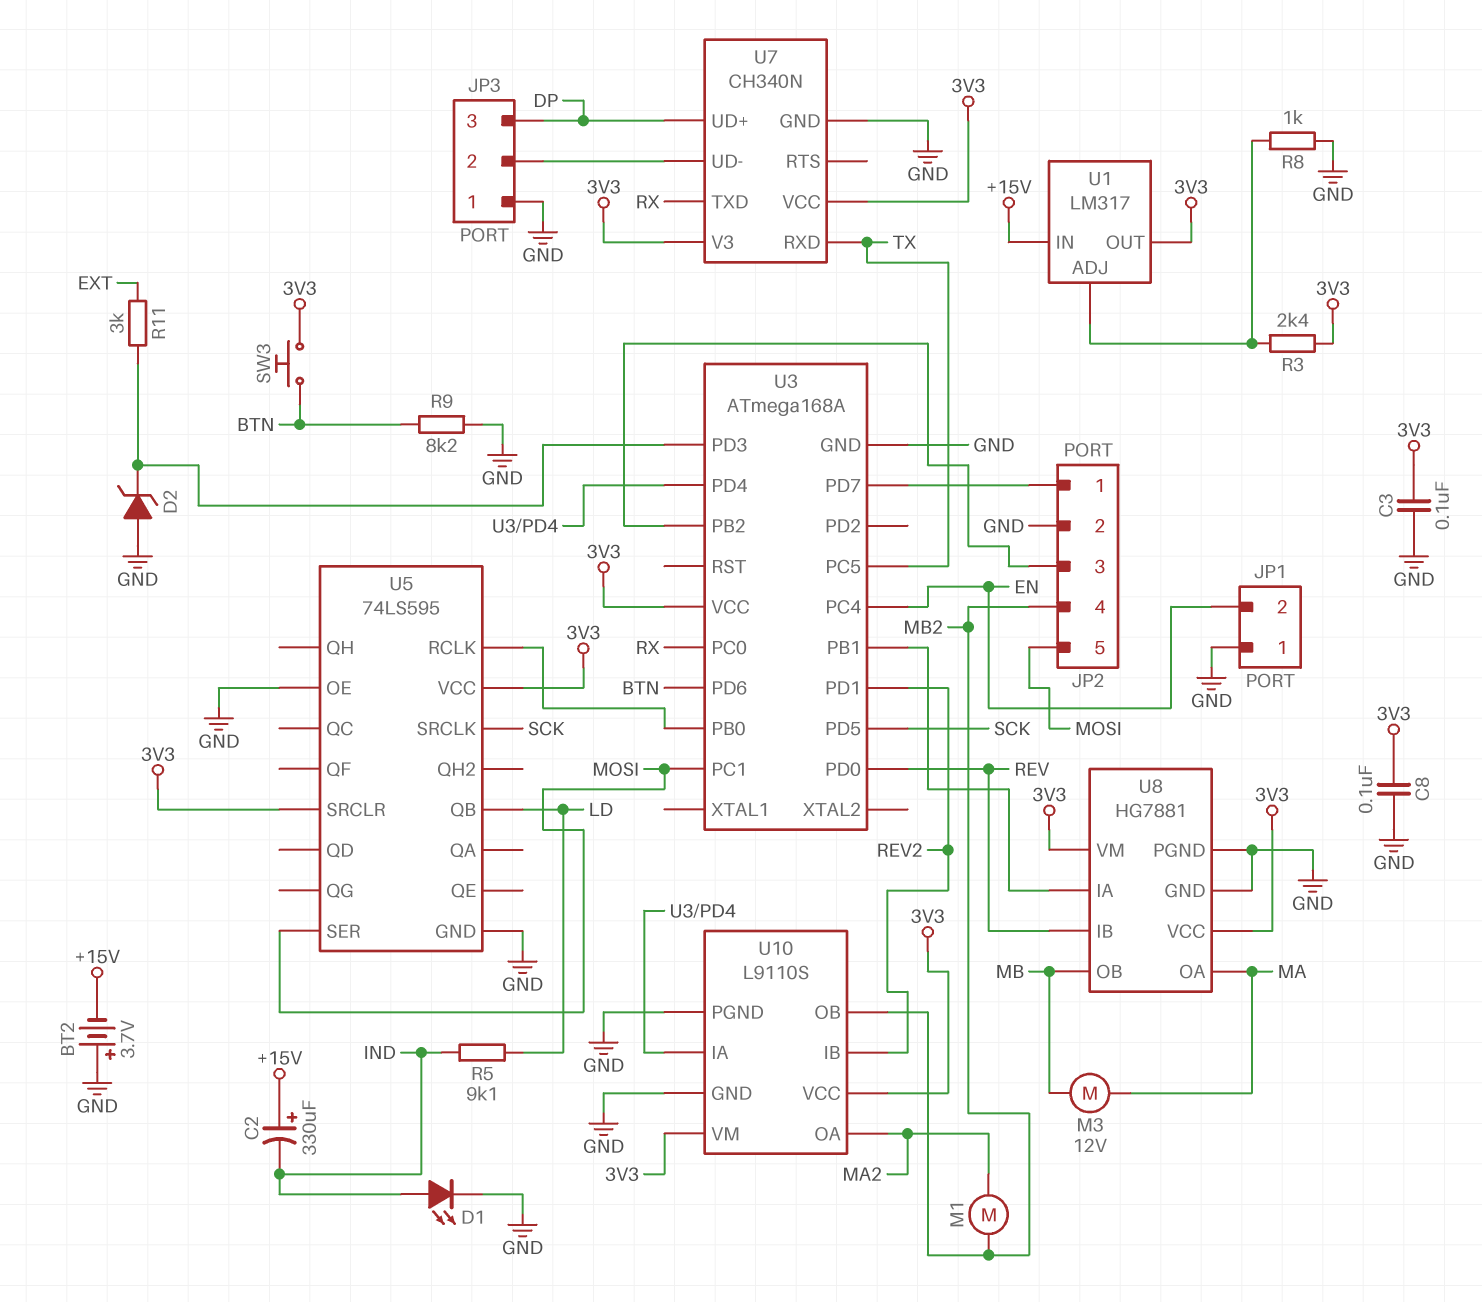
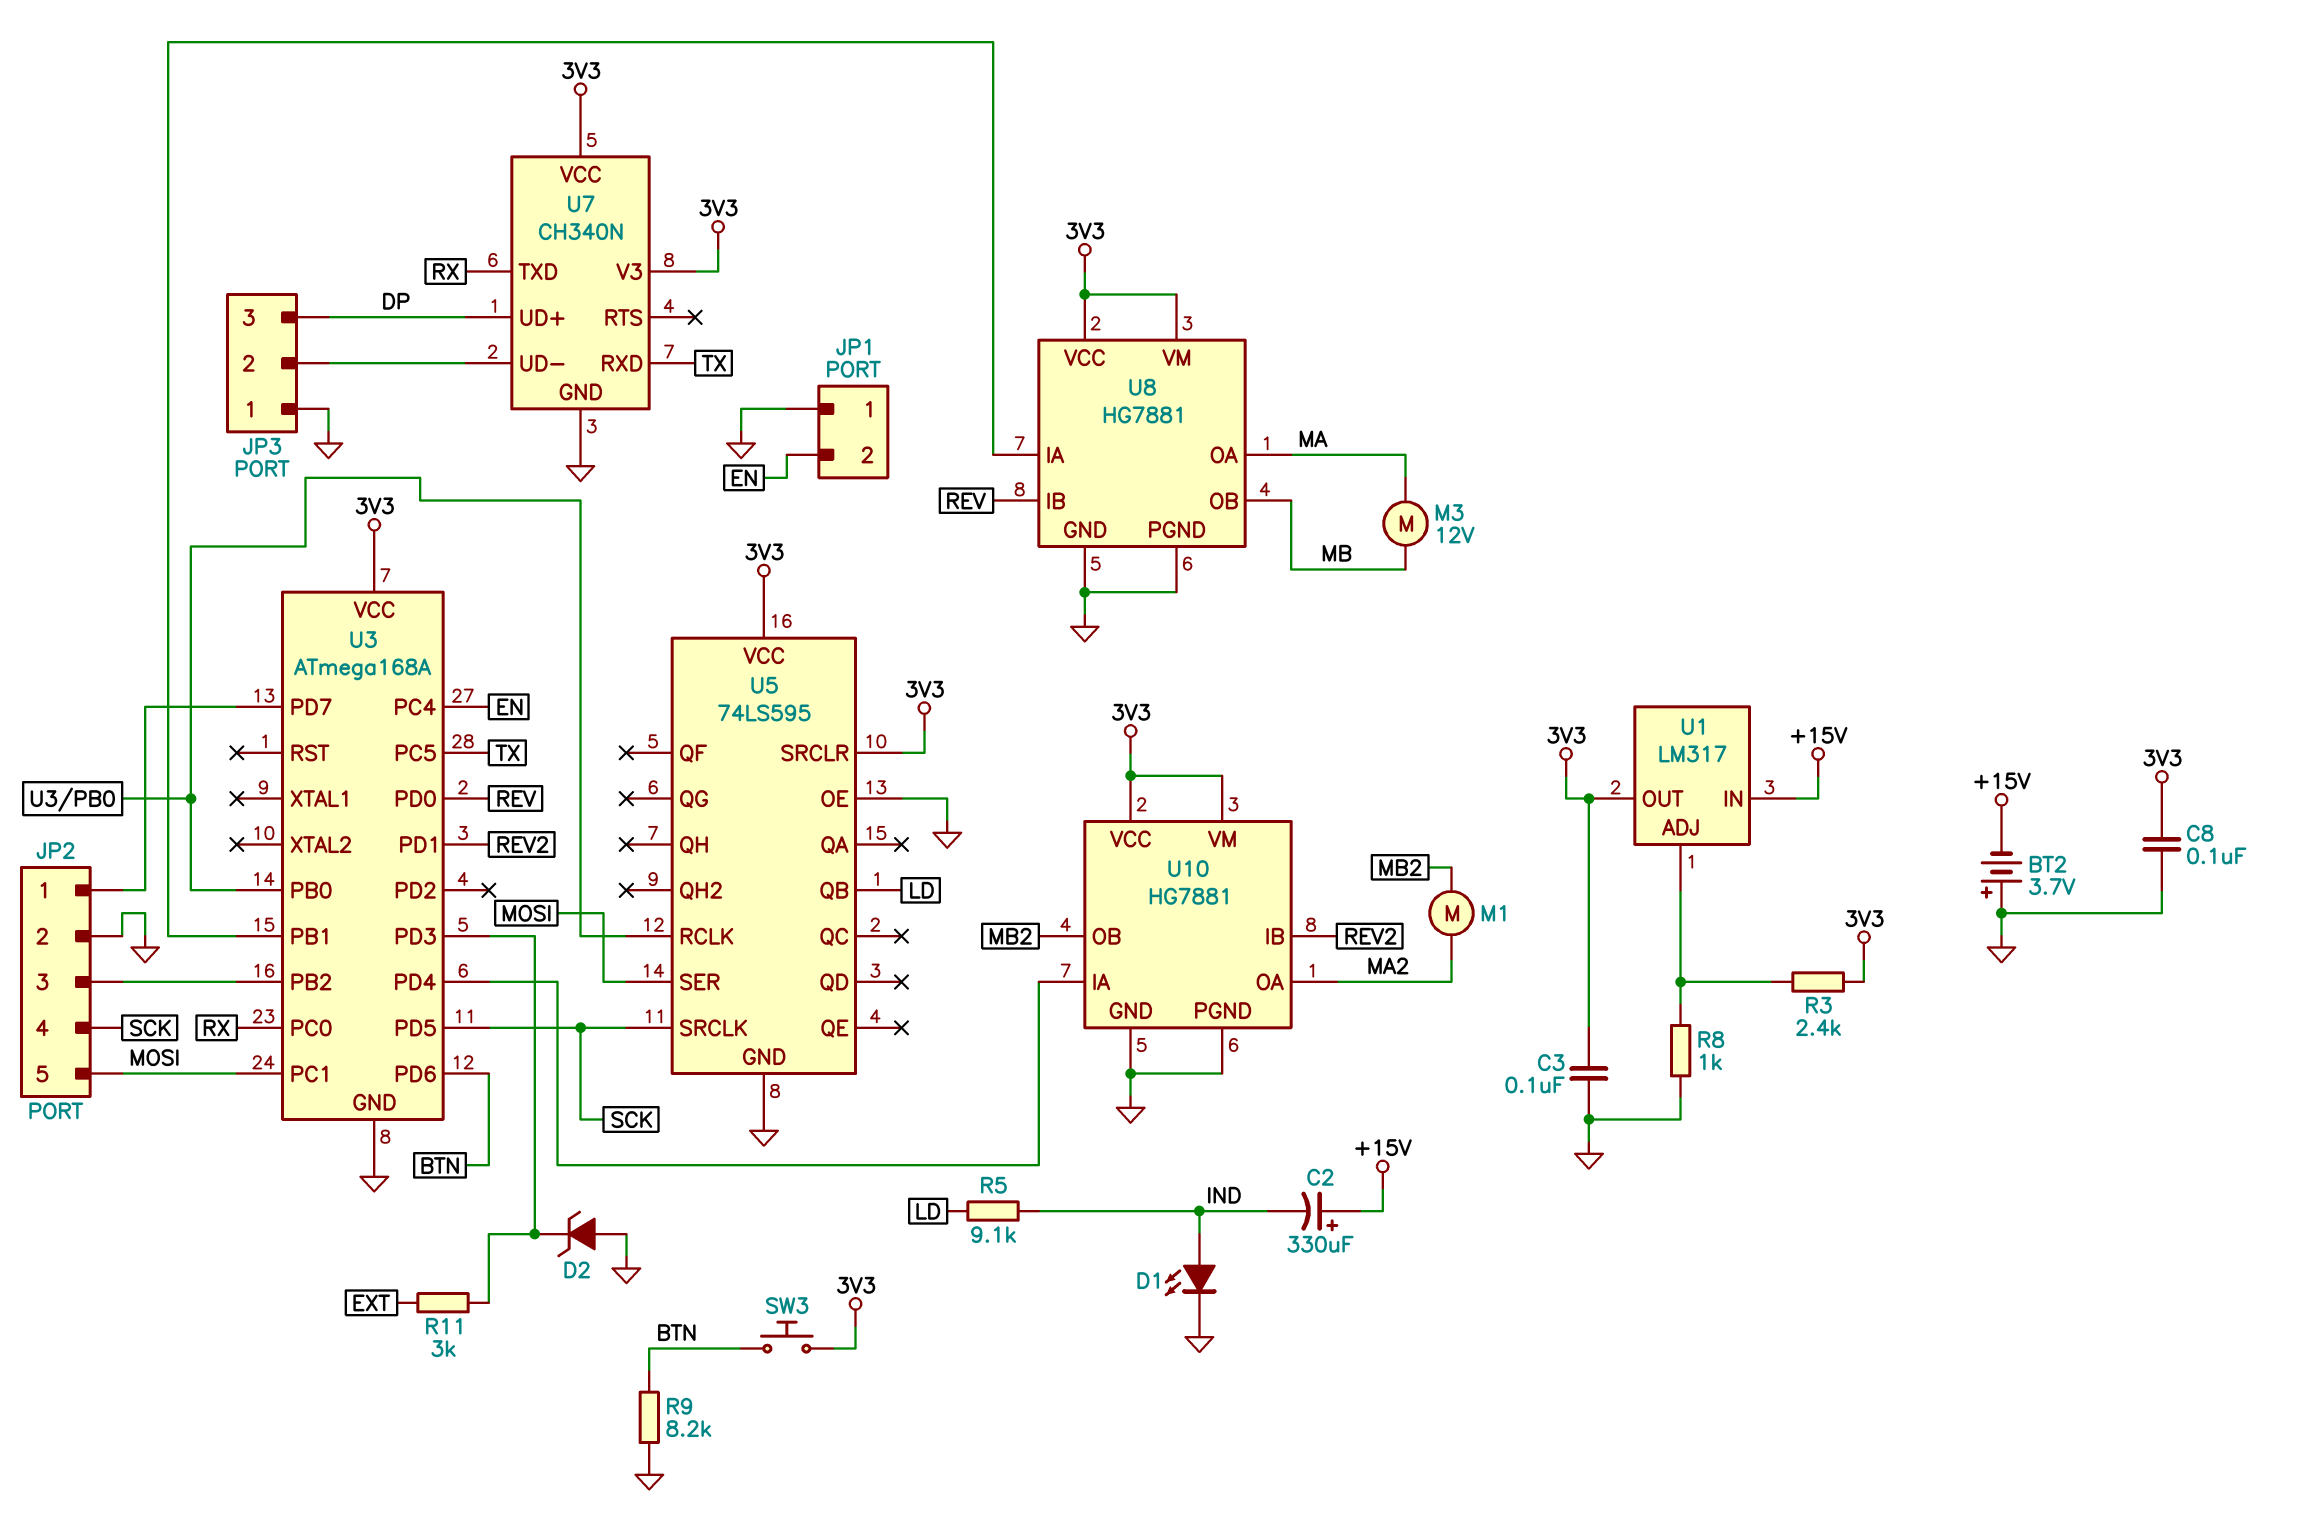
JP2 pin 4: MB2 -> SCK
U10: L9110S -> HG7881

